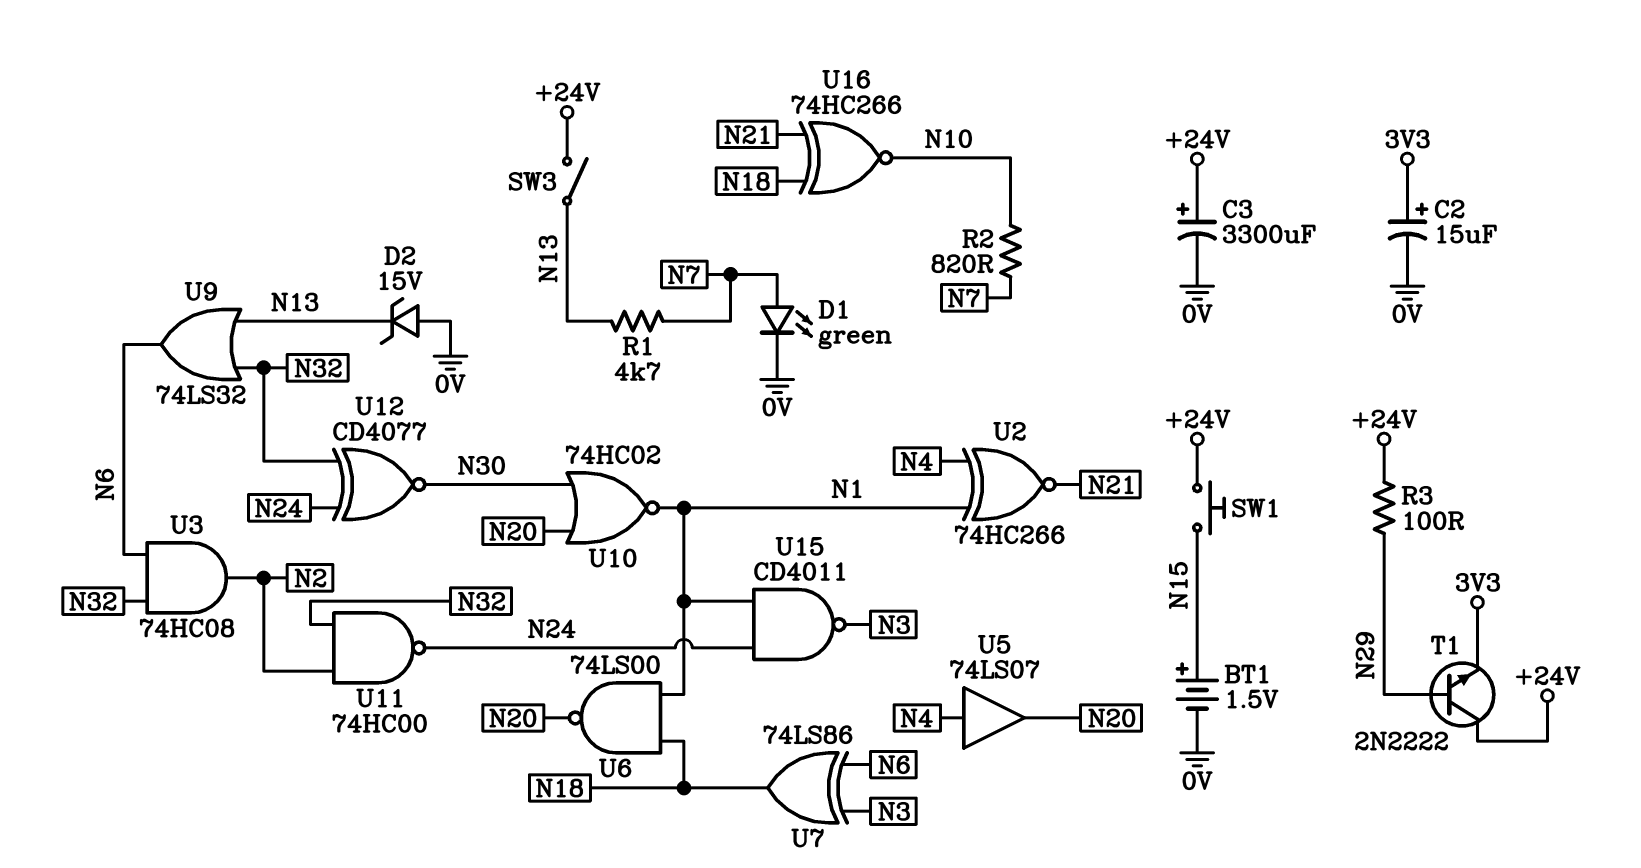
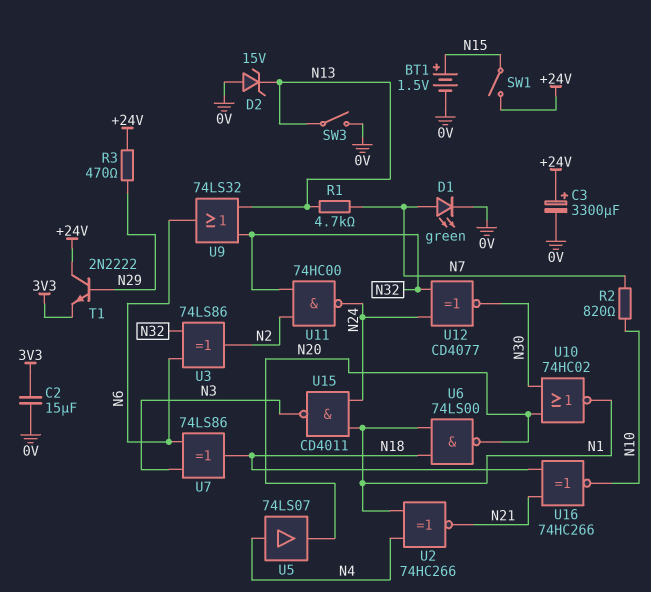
C2: 15uF (plus 3V3, minus 0V) -> 15uF (0V, 3V3)
R3: 100 (+24V, N29) -> 470 (+24V, N29)
SW1: button (+24V, N15) -> switch (+24V, N15)
SW3: switch (+24V, N13) -> switch (0V, N13)
U3: AND 74HC08 (in N6, in N32, out N2) -> XOR 74LS86 (in N6, in N32, out N2)

